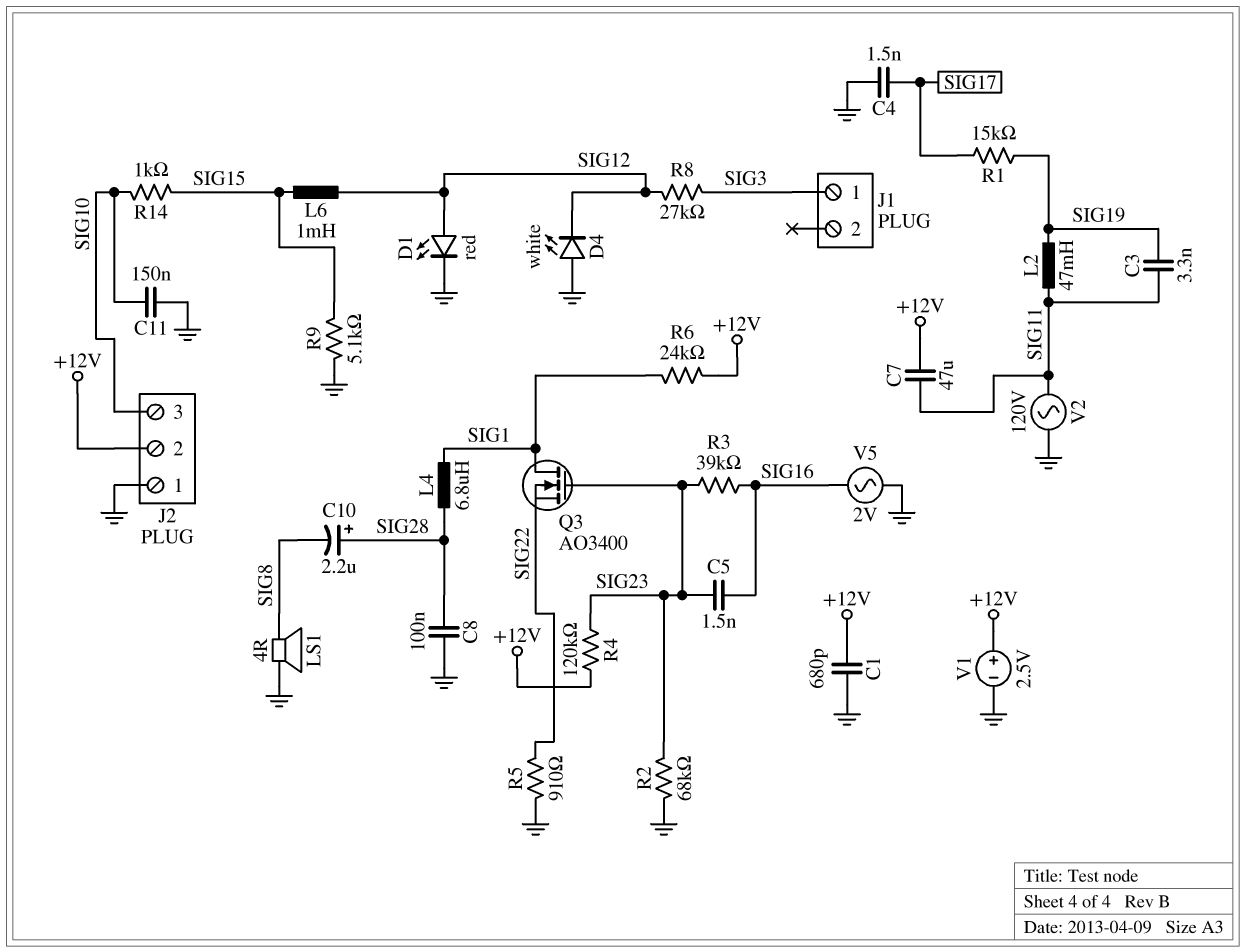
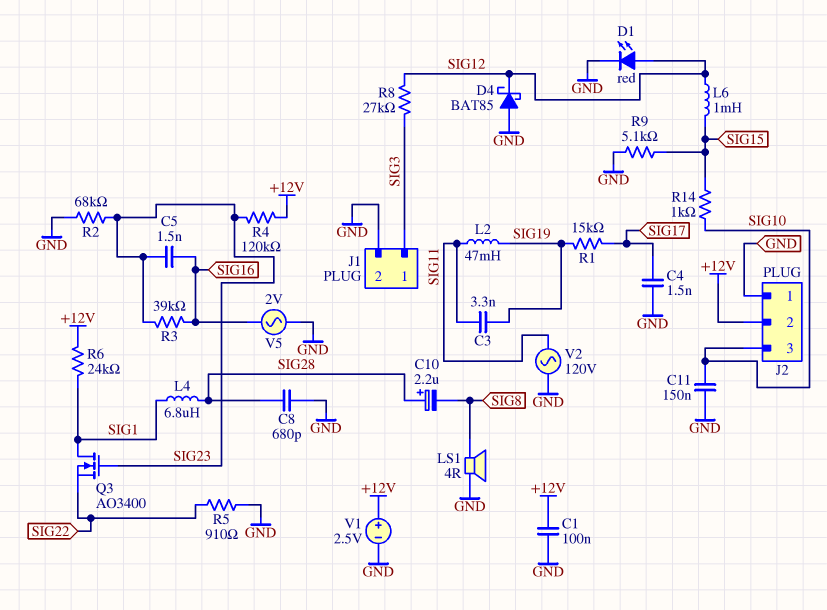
C1: 680pF (+12V, GND) -> 100nF (+12V, GND)
C7: 47uF (+12V, SIG11) -> none
C8: 100nF (GND, SIG28) -> 680pF (GND, SIG28)
D4: LED white (A GND, K SIG12) -> schottky BAT85 (A GND, K SIG12)
J1 pin 2: none -> GND

